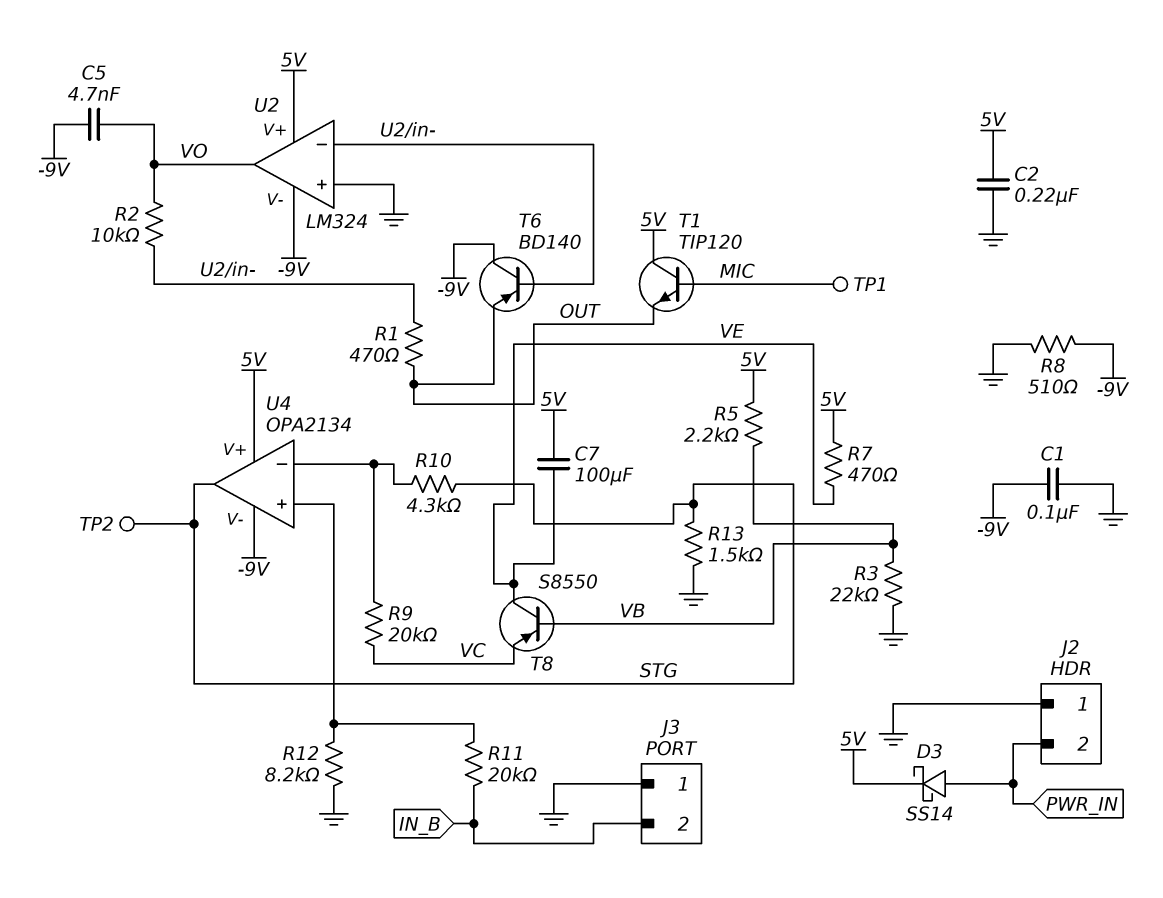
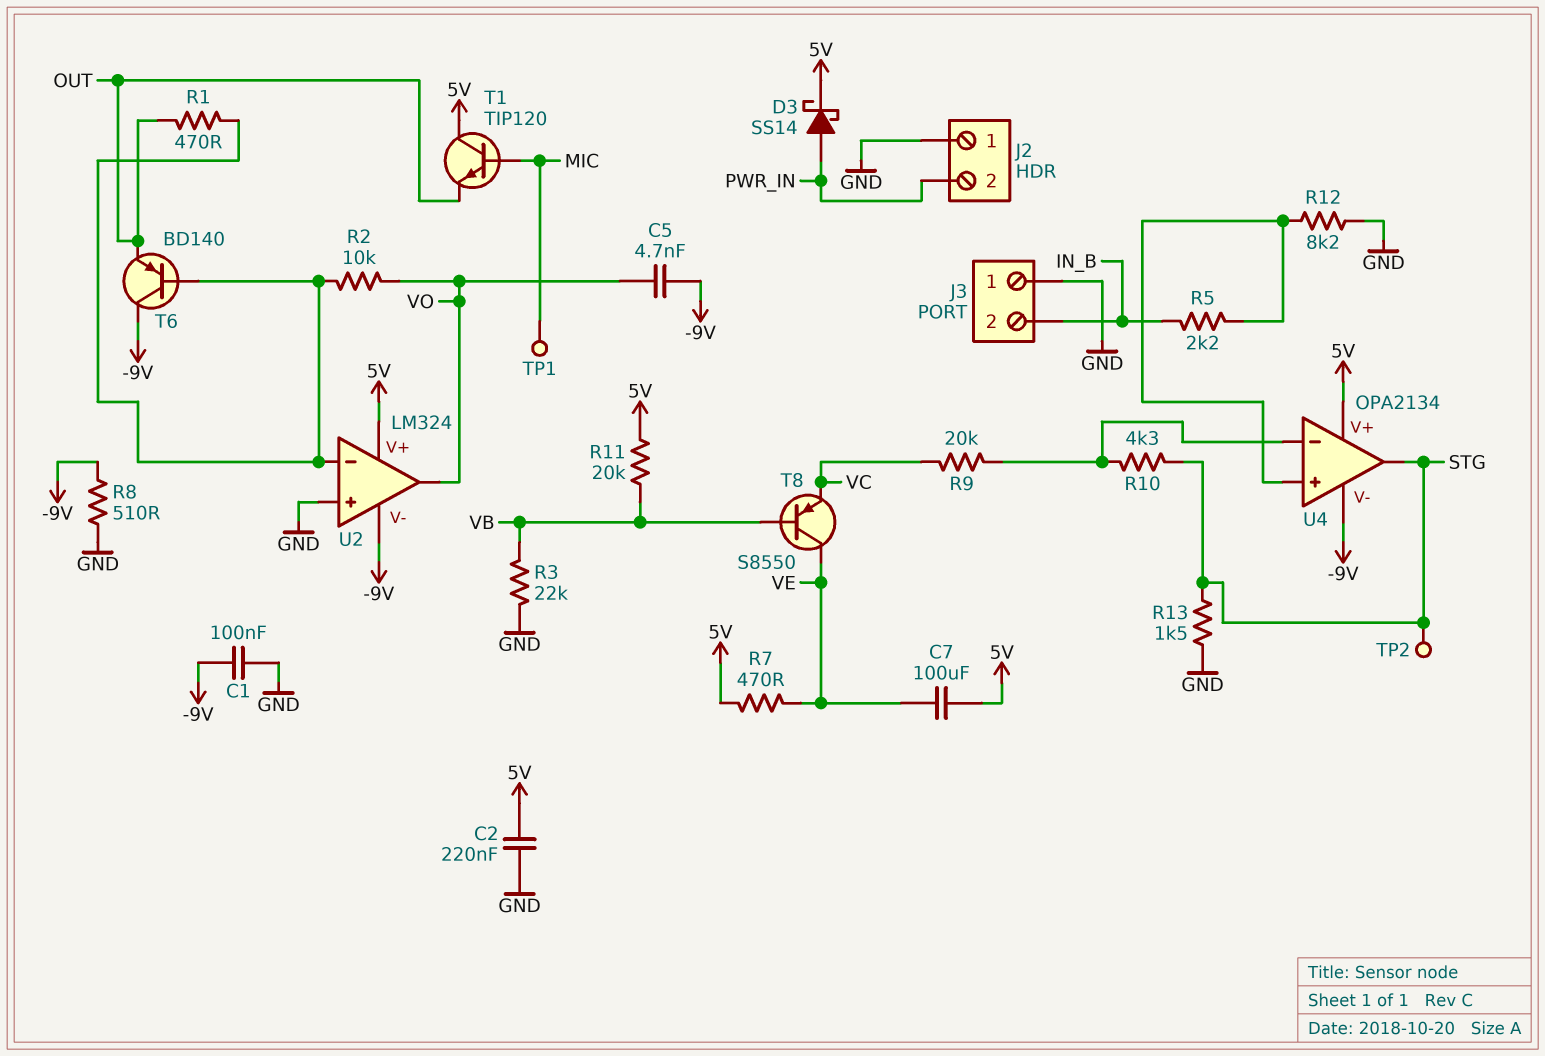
R5: 2.2k (5V, VB) -> 2.2k (IN_B, U4/in+)
R11: 20k (IN_B, U4/in+) -> 20k (5V, VB)

